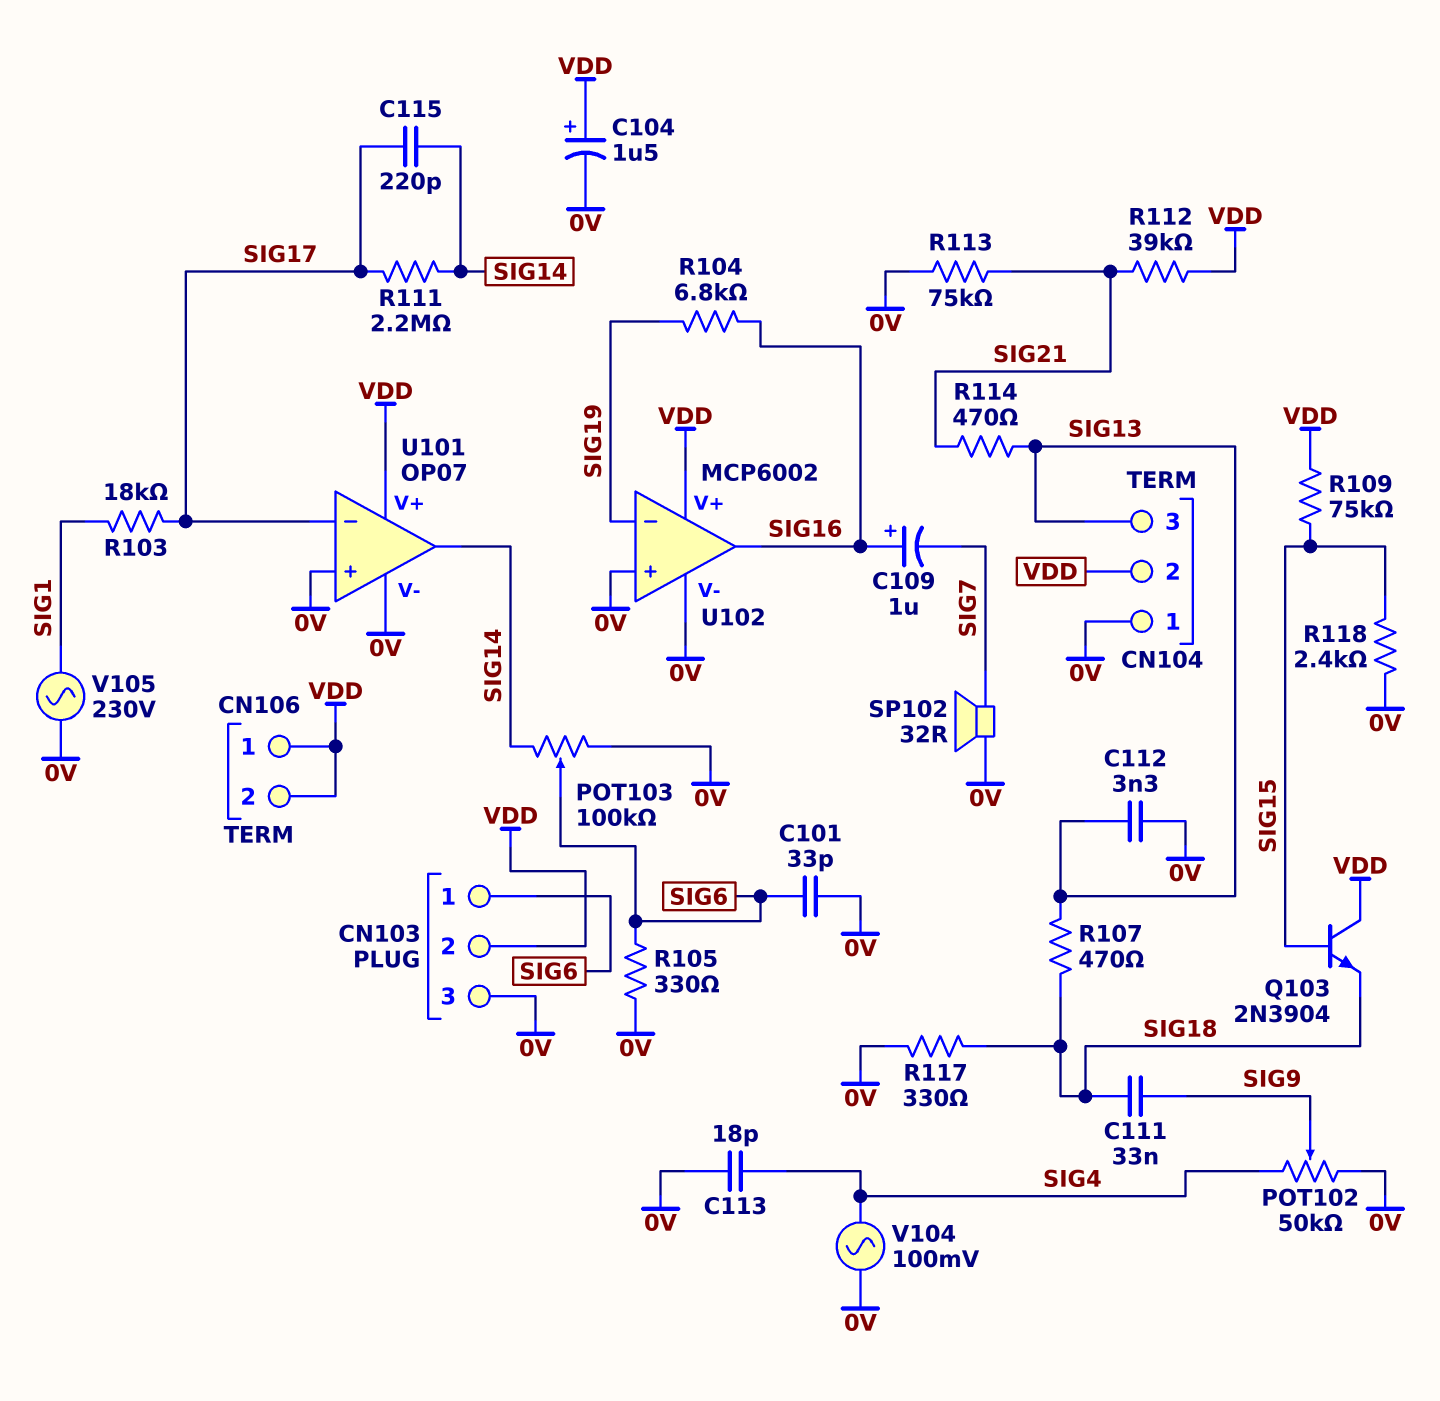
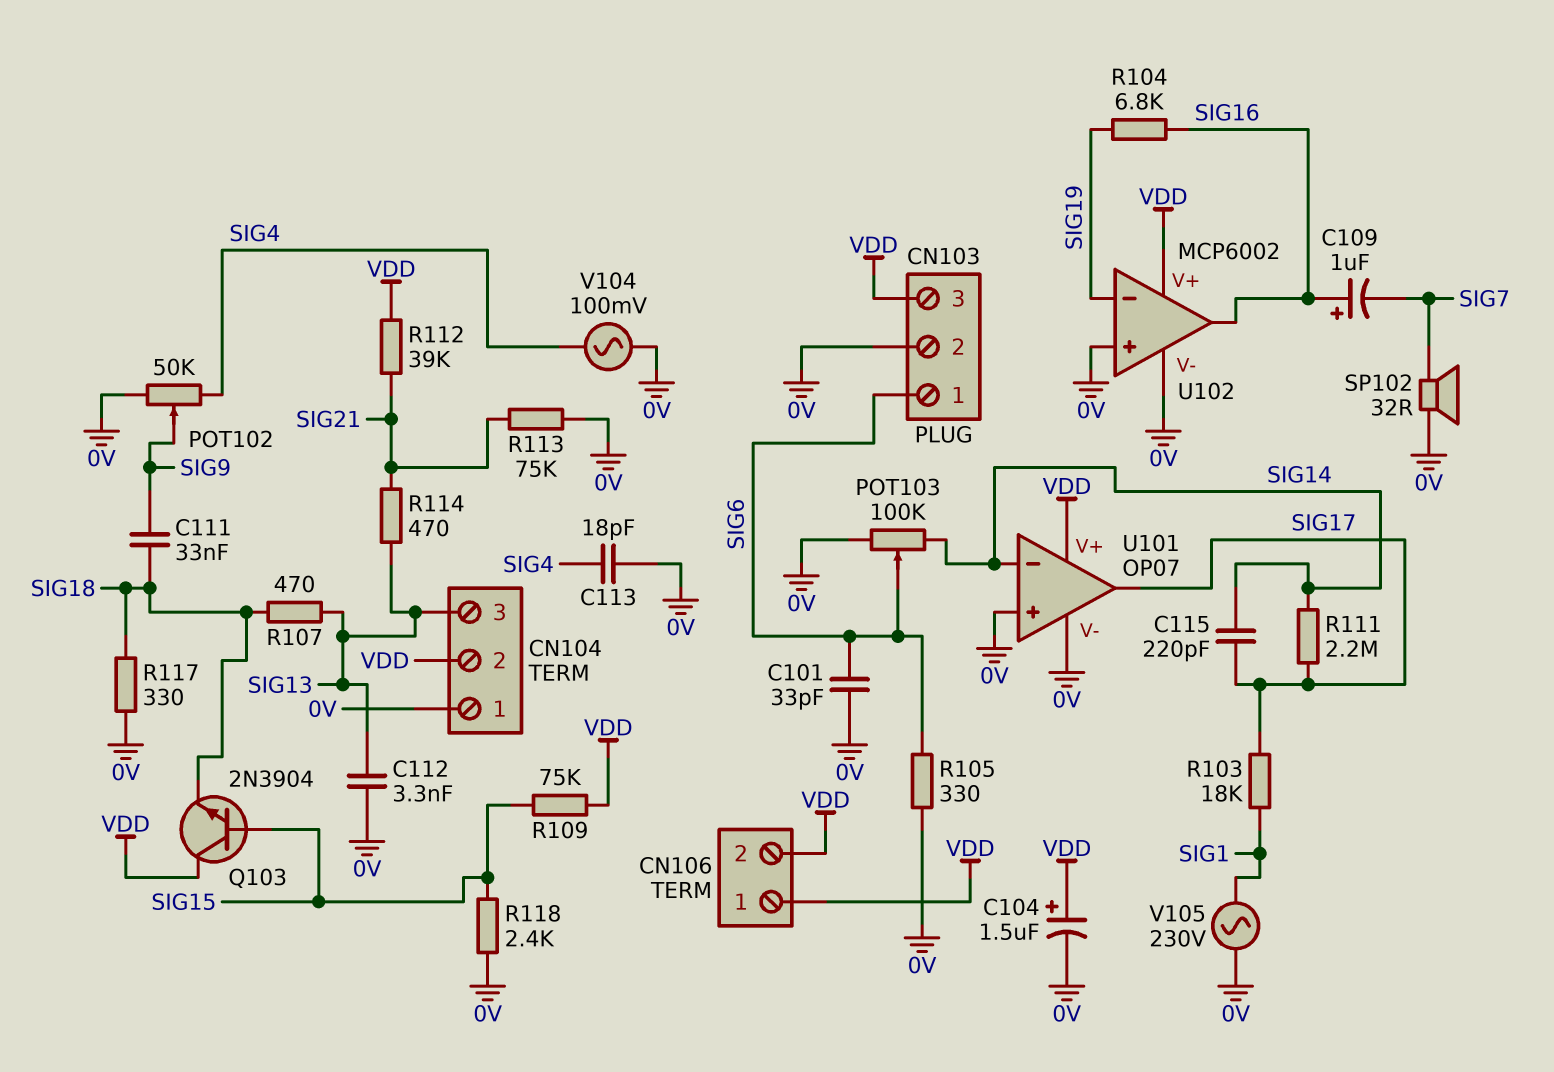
CN103 pin 2: VDD -> 0V
CN103 pin 3: 0V -> VDD
U101 pin in-: SIG17 -> SIG14
U101 pin out: SIG14 -> SIG17

